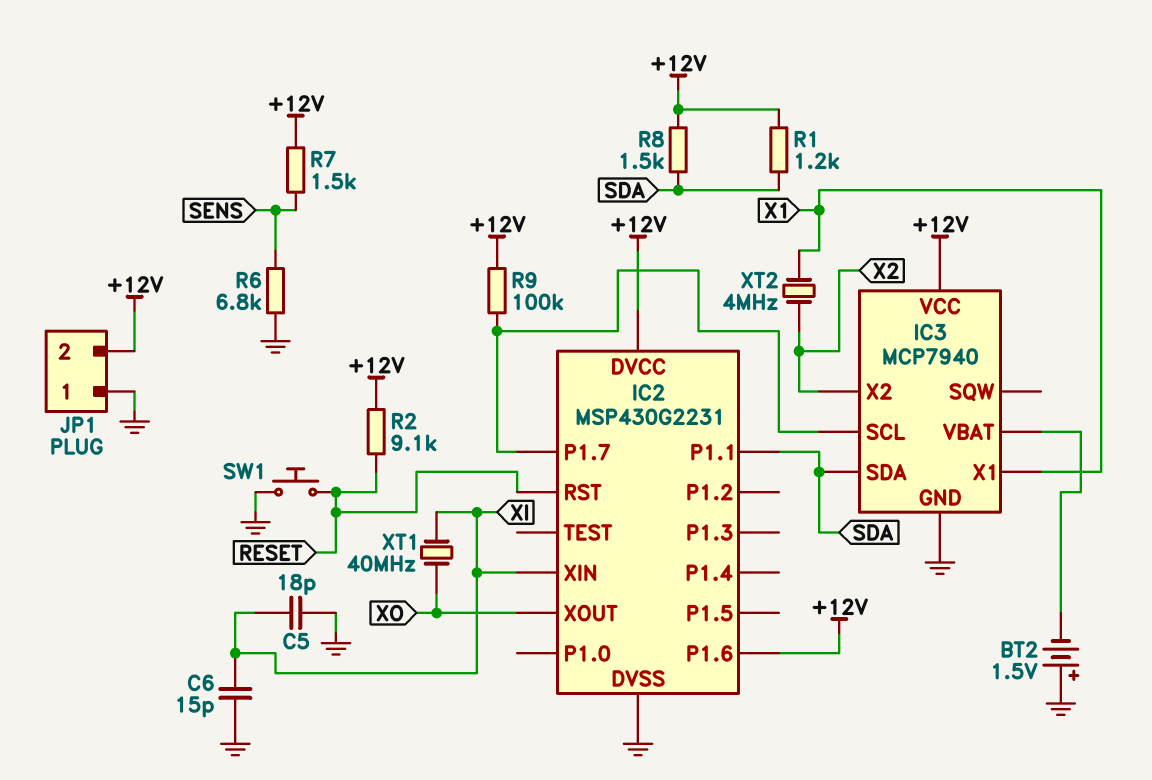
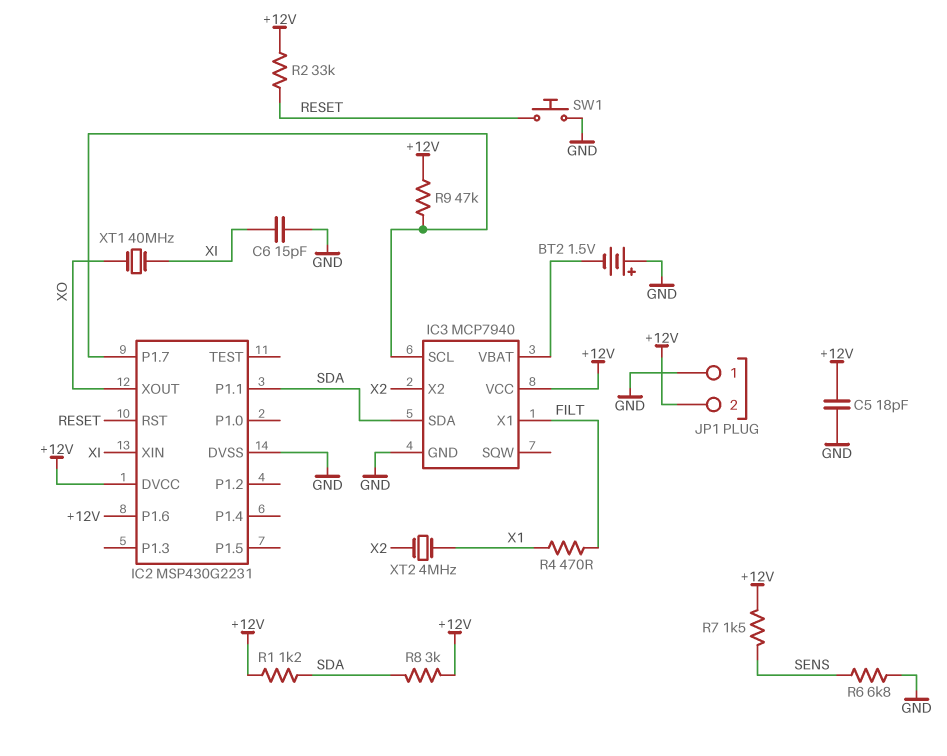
C5: 18pF (GND, XI) -> 18pF (+12V, GND)
IC3 pin X1: X1 -> FILT
R2: 9.1k (+12V, RESET) -> 33k (+12V, RESET)
R4: none -> 470 (FILT, X1)
R8: 1.5k (+12V, SDA) -> 3k (+12V, SDA)
R9: 100k (+12V, IC2/P1.7) -> 47k (+12V, IC2/P1.7)

